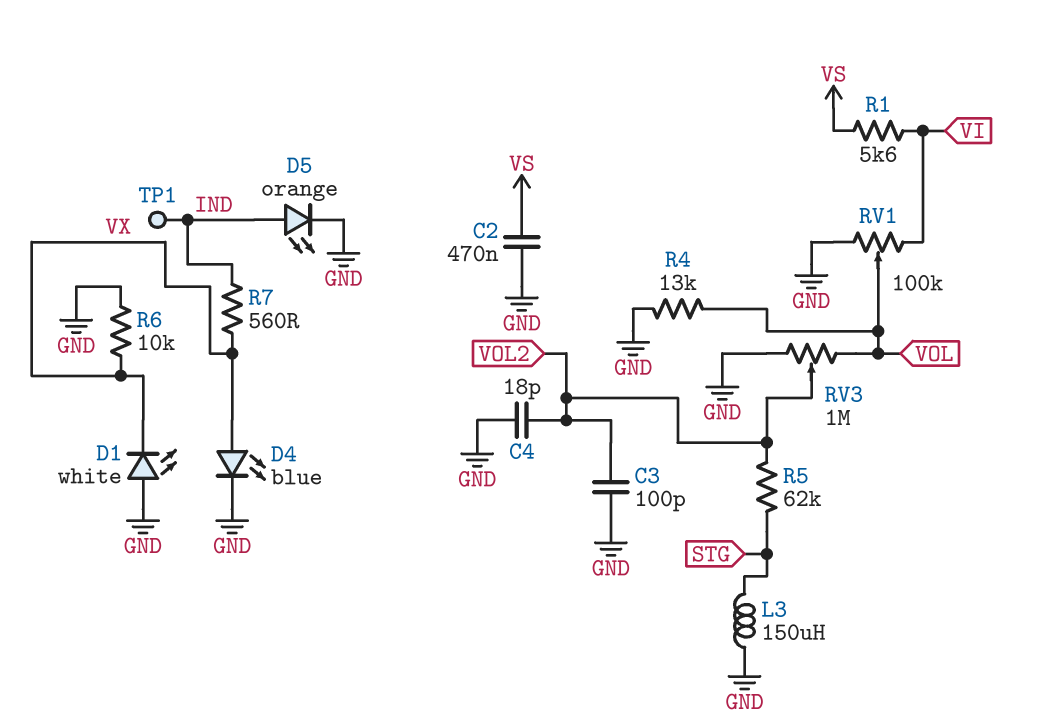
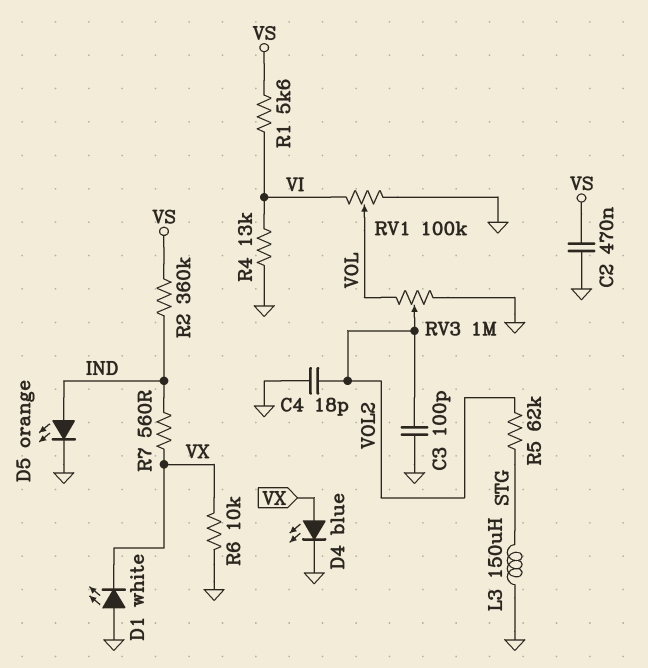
R2: none -> 360k (IND, VS)
R4: 13k (GND, VOL) -> 13k (GND, VI)
TP1: test point (IND) -> none

